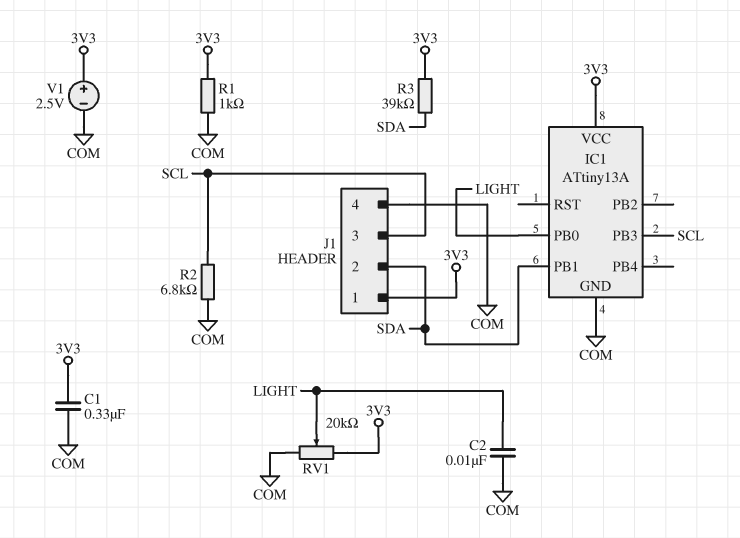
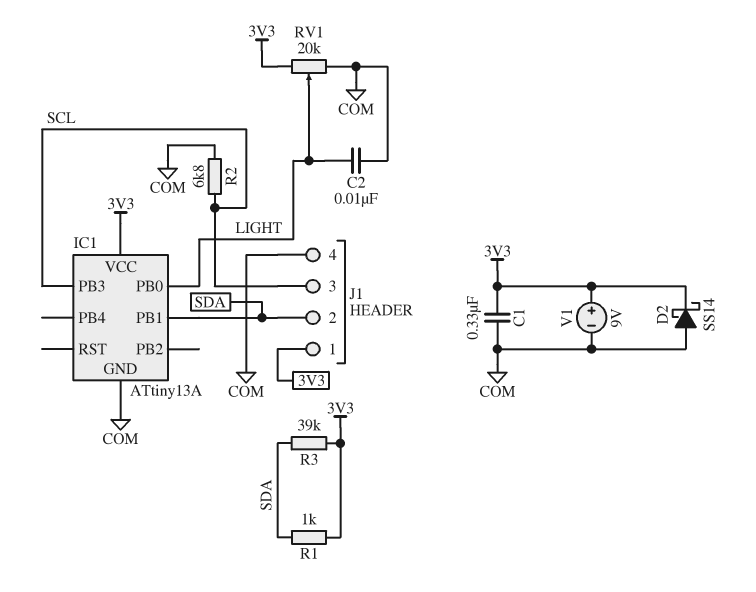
D2: none -> schottky SS14 (A COM, K 3V3)
R1: 1k (3V3, COM) -> 1k (3V3, SDA)
V1: 2.5V (plus 3V3, minus COM) -> 9V (plus 3V3, minus COM)

